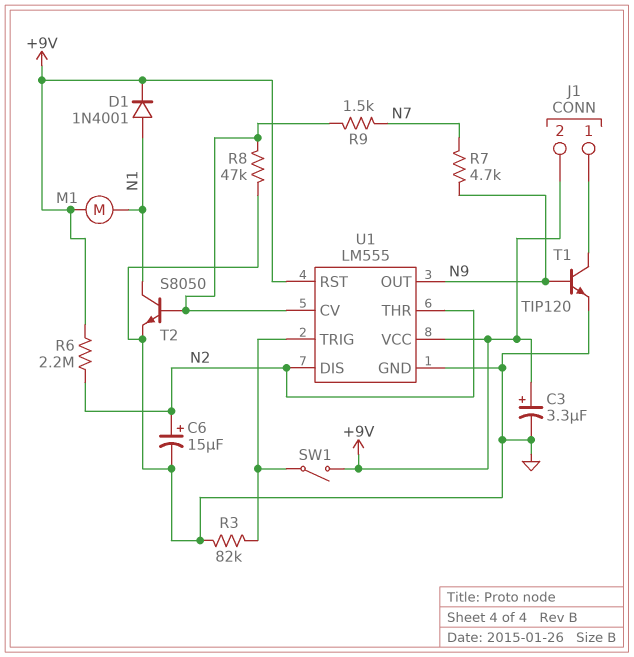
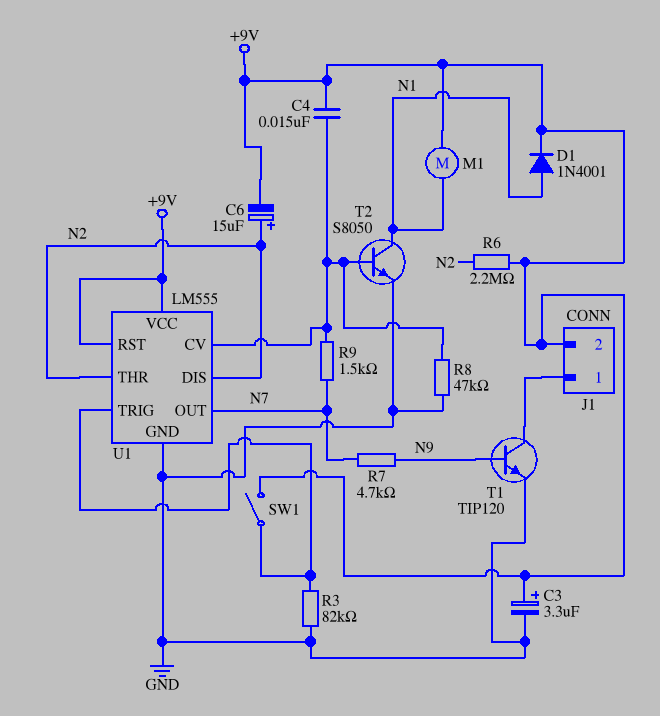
C4: none -> 15nF (+9V, U1/CV)
C6: 15uF (plus N2, minus GND) -> 15uF (plus N2, minus +9V)
U1 pin OUT: N9 -> N7

